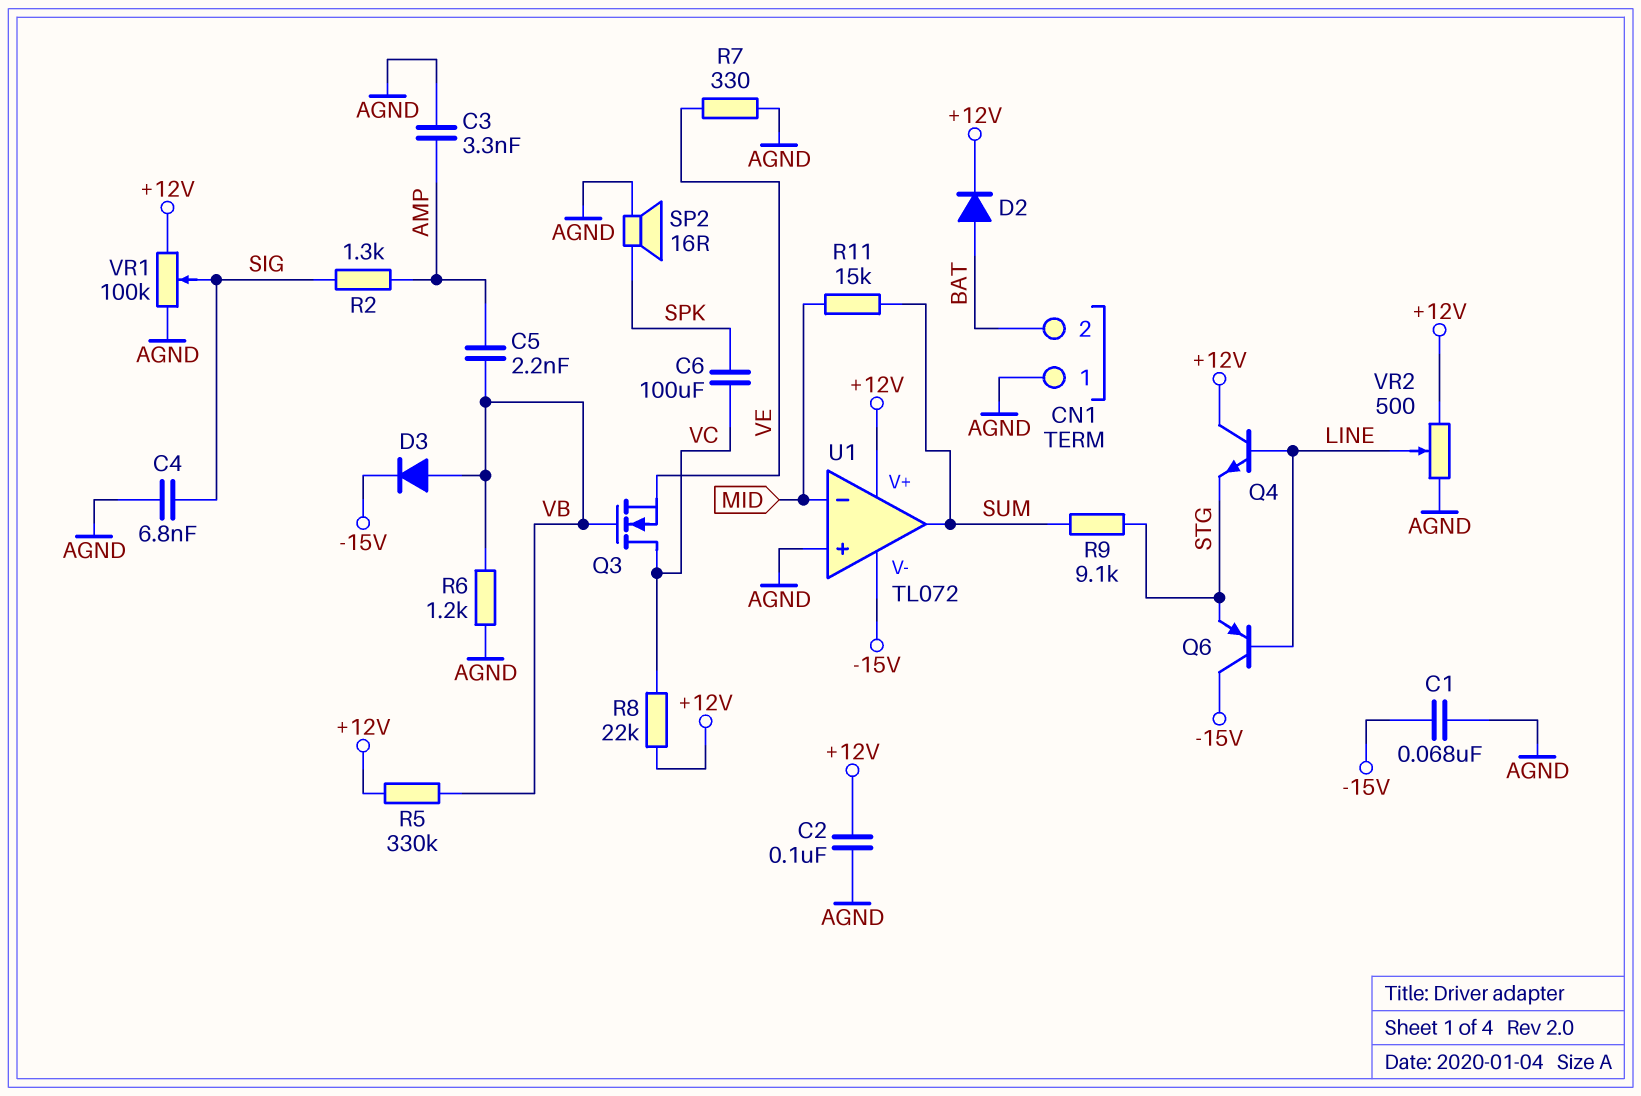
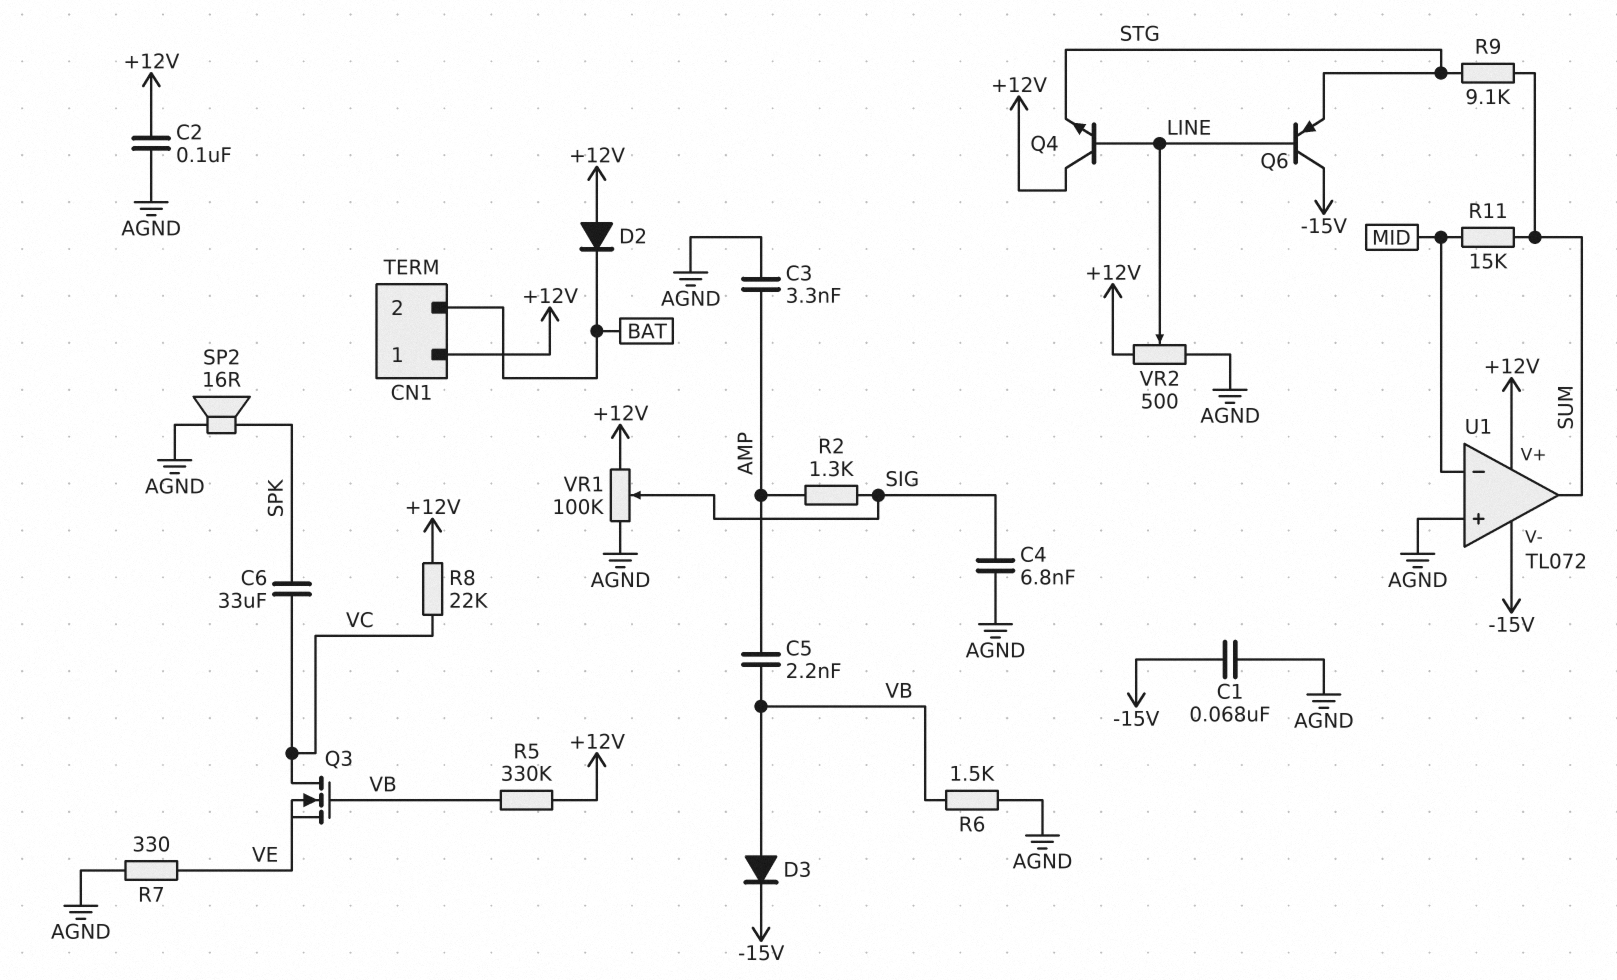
C6: 100uF (SPK, VC) -> 33uF (SPK, VC)
CN1 pin 1: AGND -> +12V
D2: diode (A BAT, K +12V) -> diode (A +12V, K BAT)
R6: 1.2k (AGND, VB) -> 1.5k (AGND, VB)

